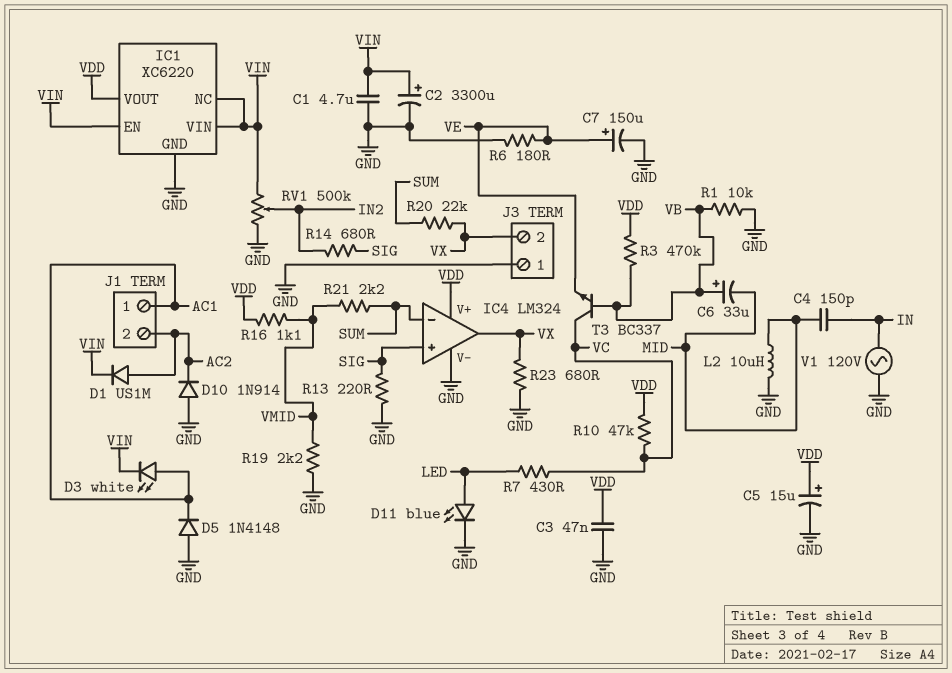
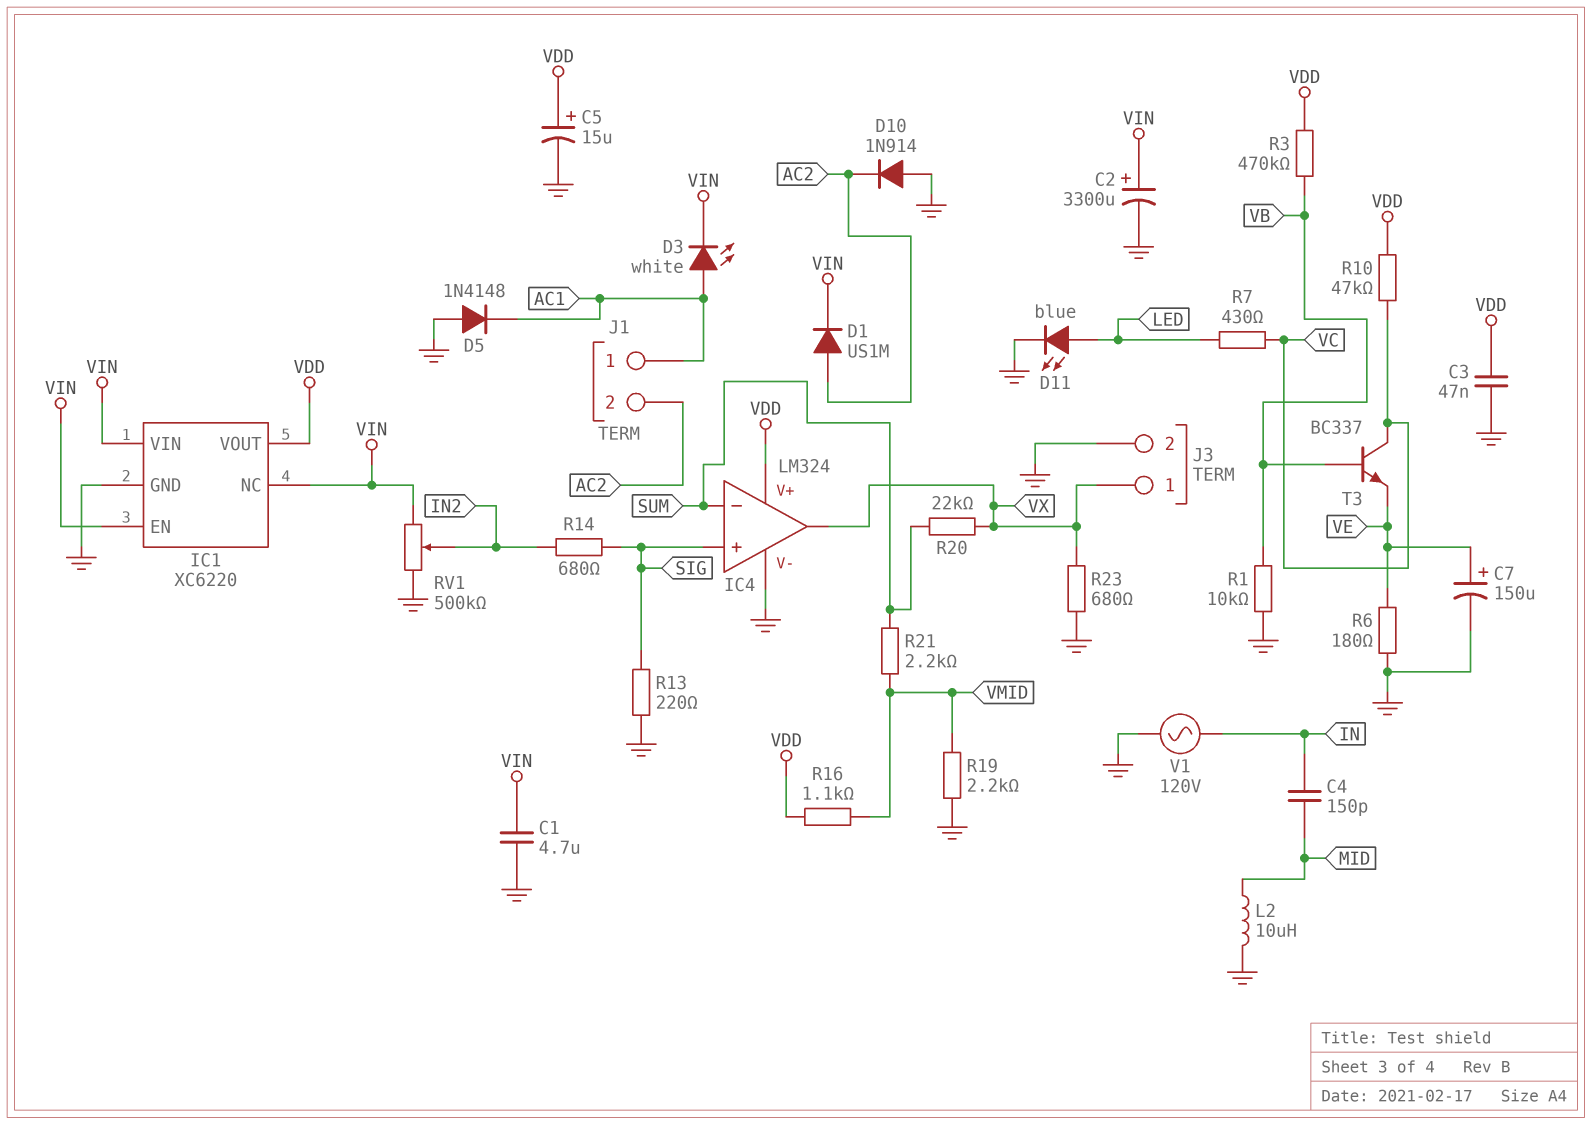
C6: 33uF (plus VB, minus MID) -> none
J3 pin 1: GND -> VX
J3 pin 2: VX -> GND

